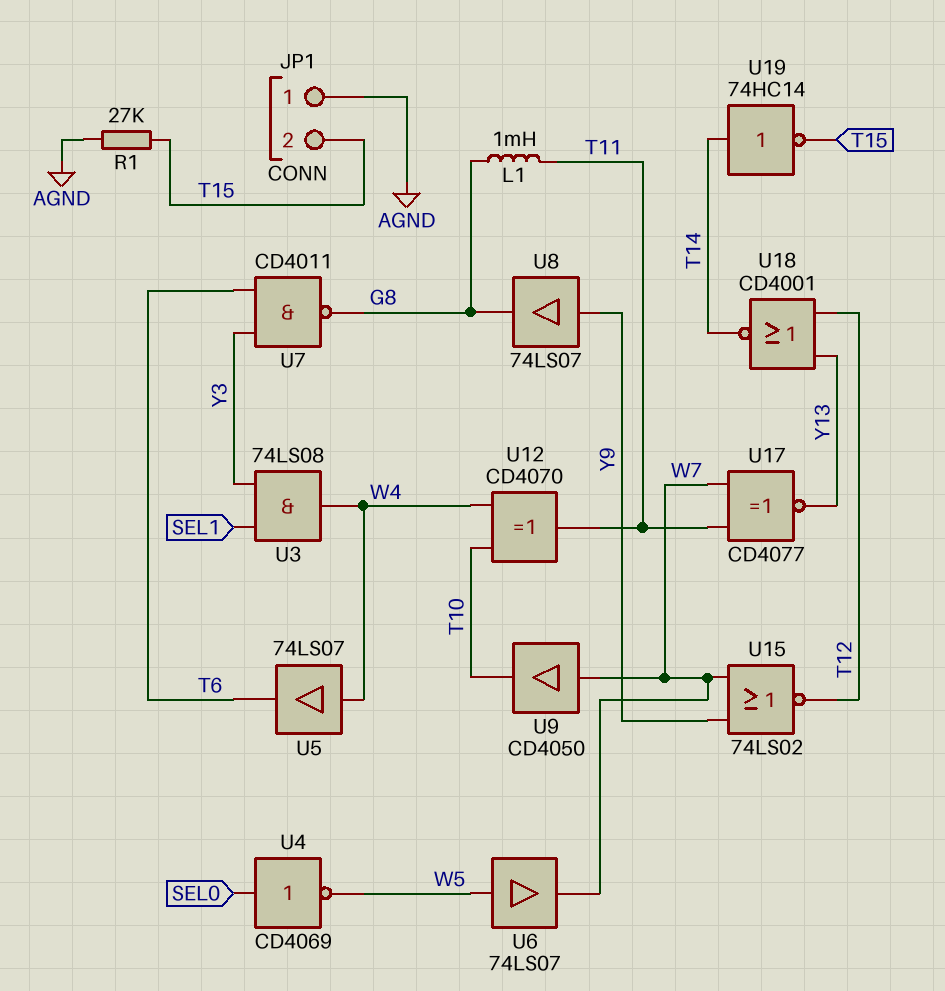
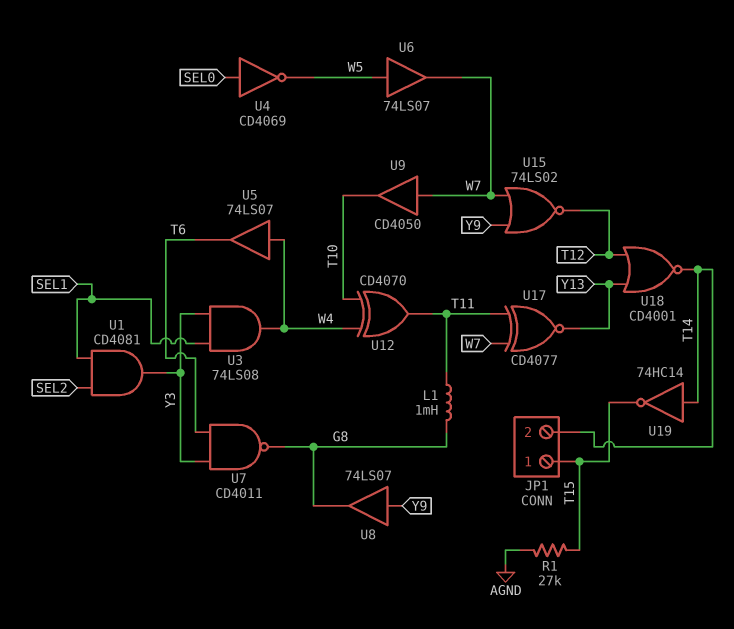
JP1 pin 1: AGND -> T15
JP1 pin 2: T15 -> T14
U1: none -> AND CD4081 (in SEL1, in SEL2, out Y3)

